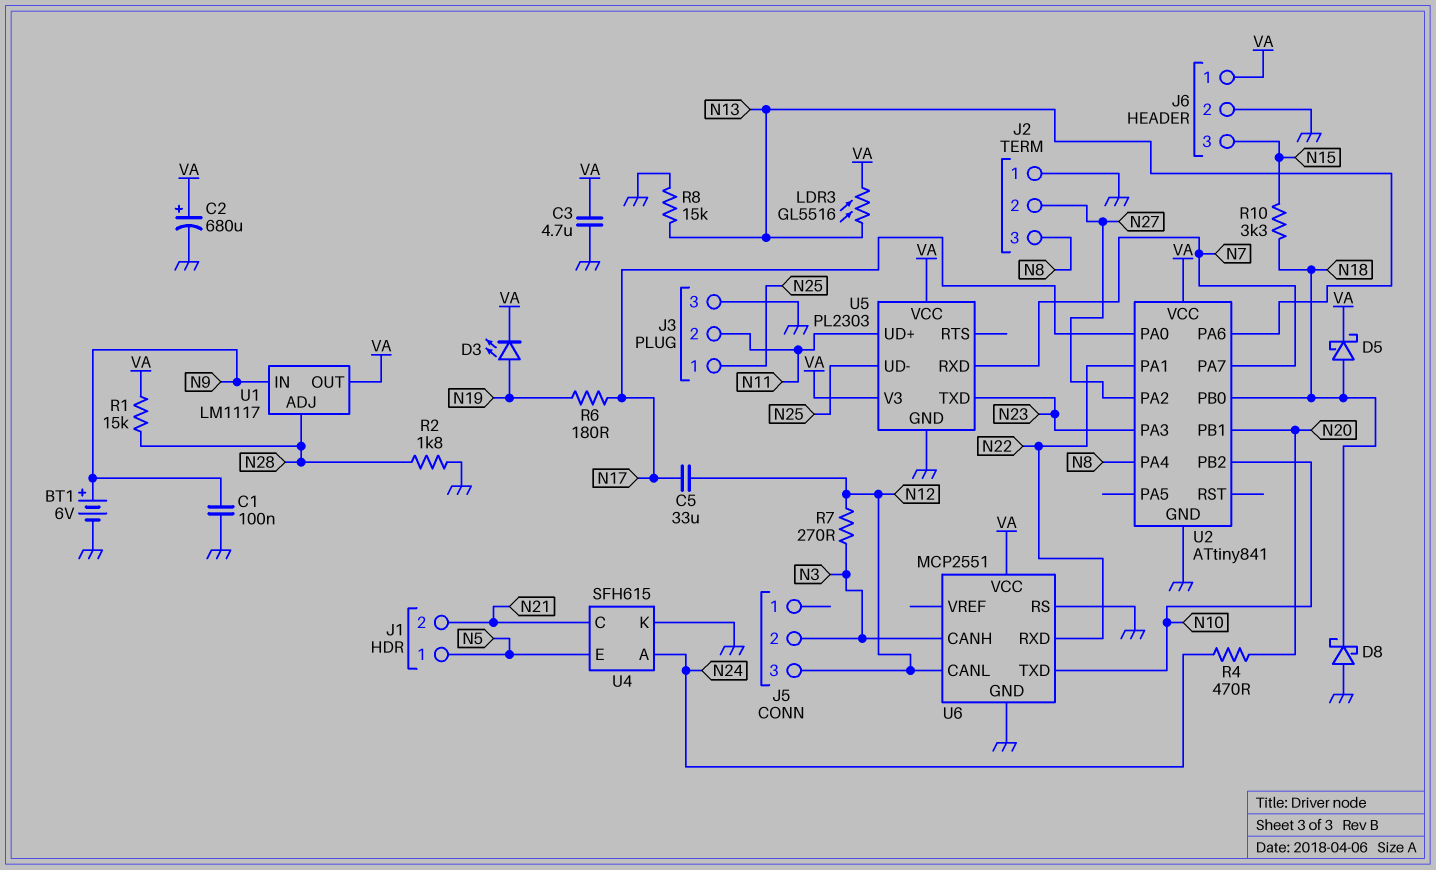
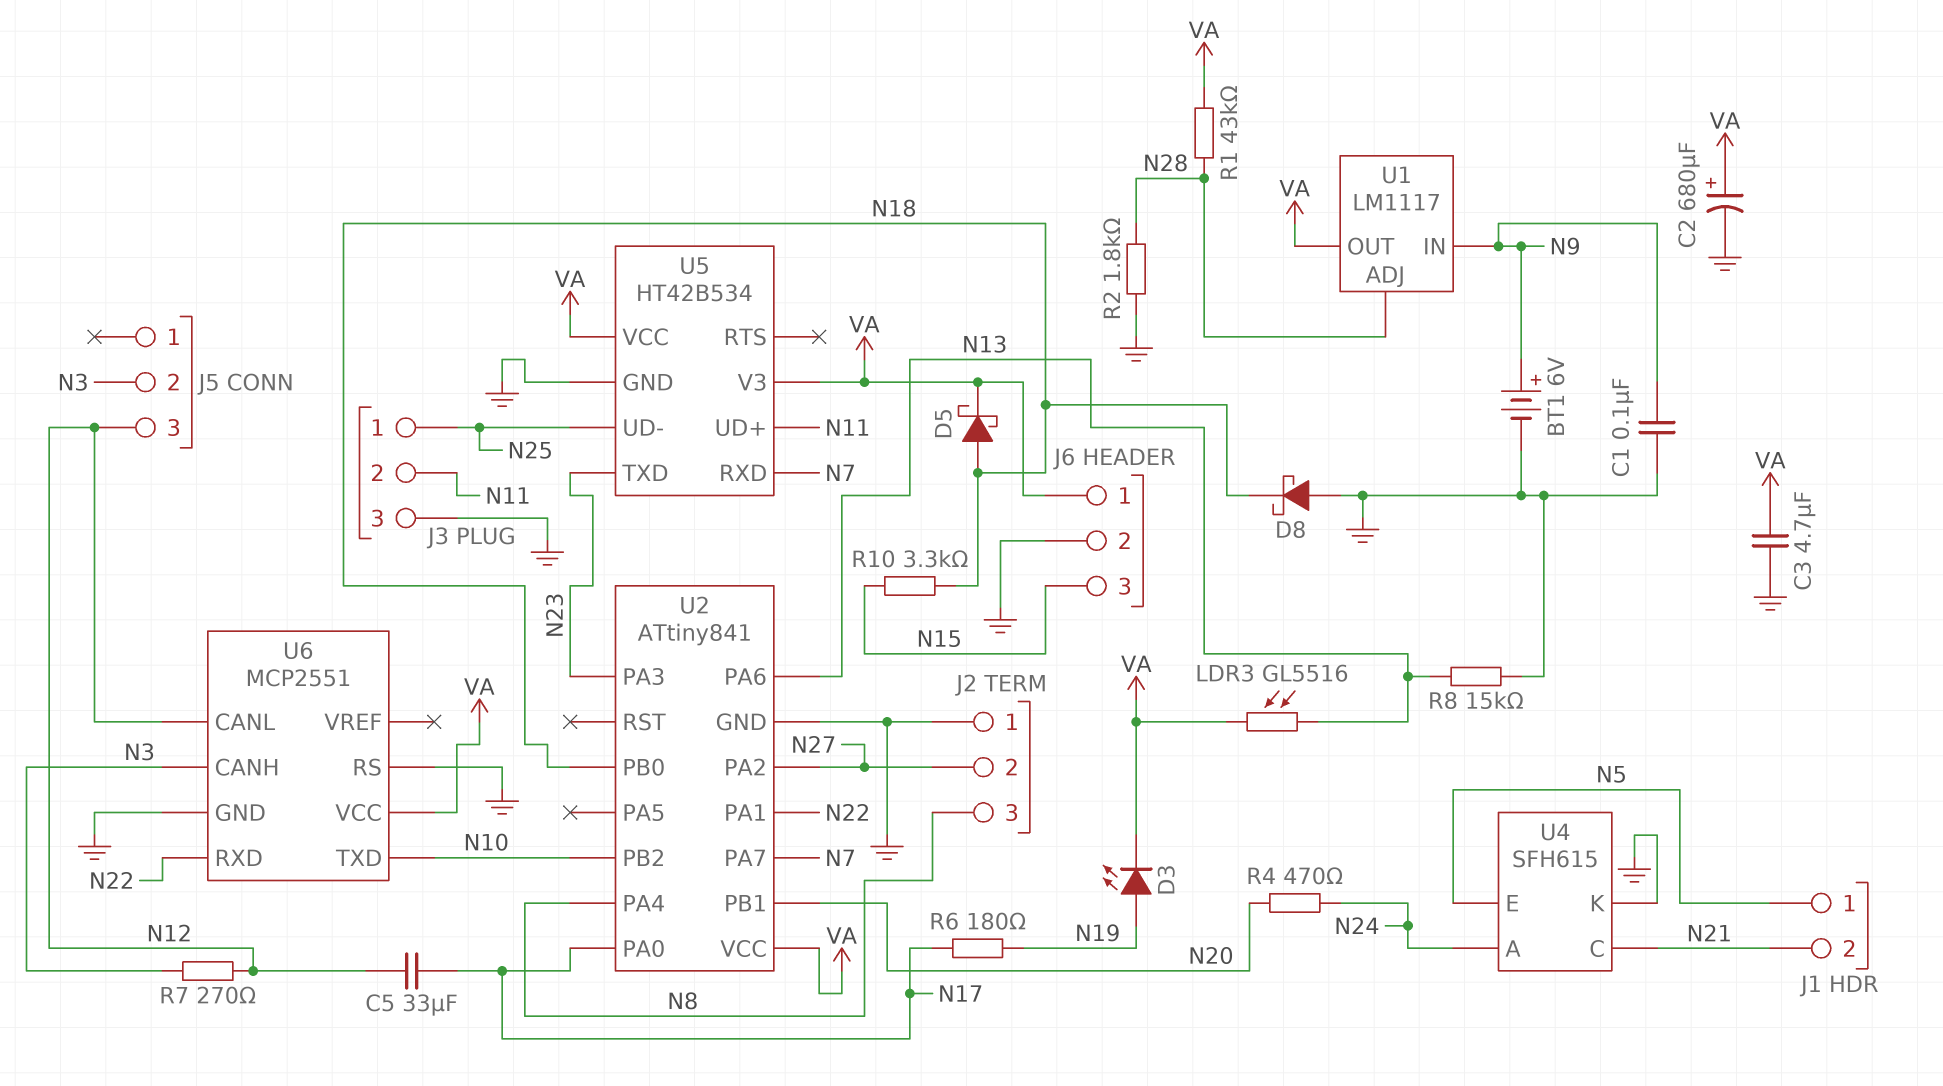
R1: 15k (N28, VA) -> 43k (N28, VA)
U5: PL2303 -> HT42B534

